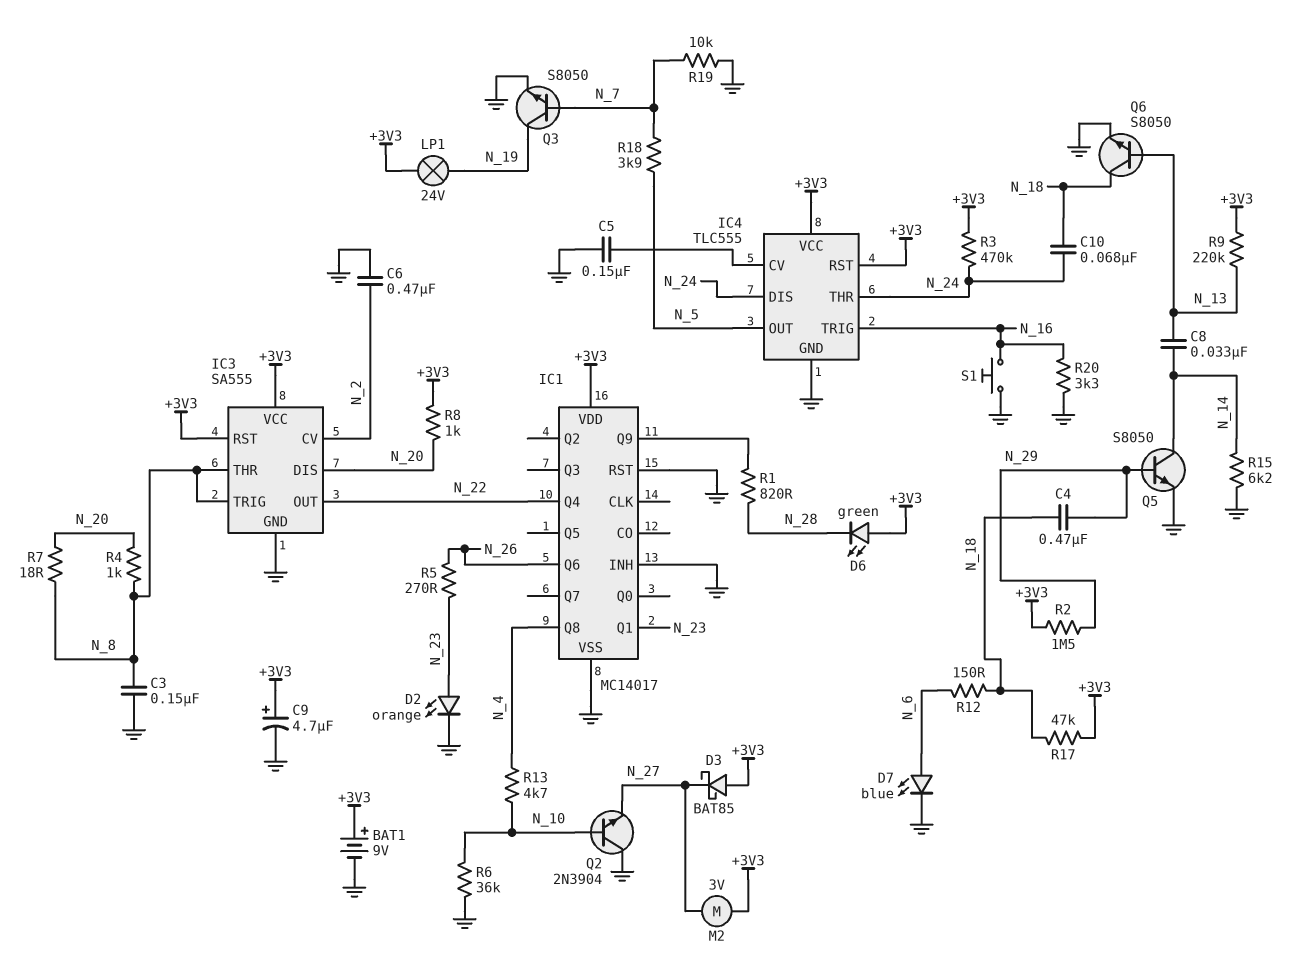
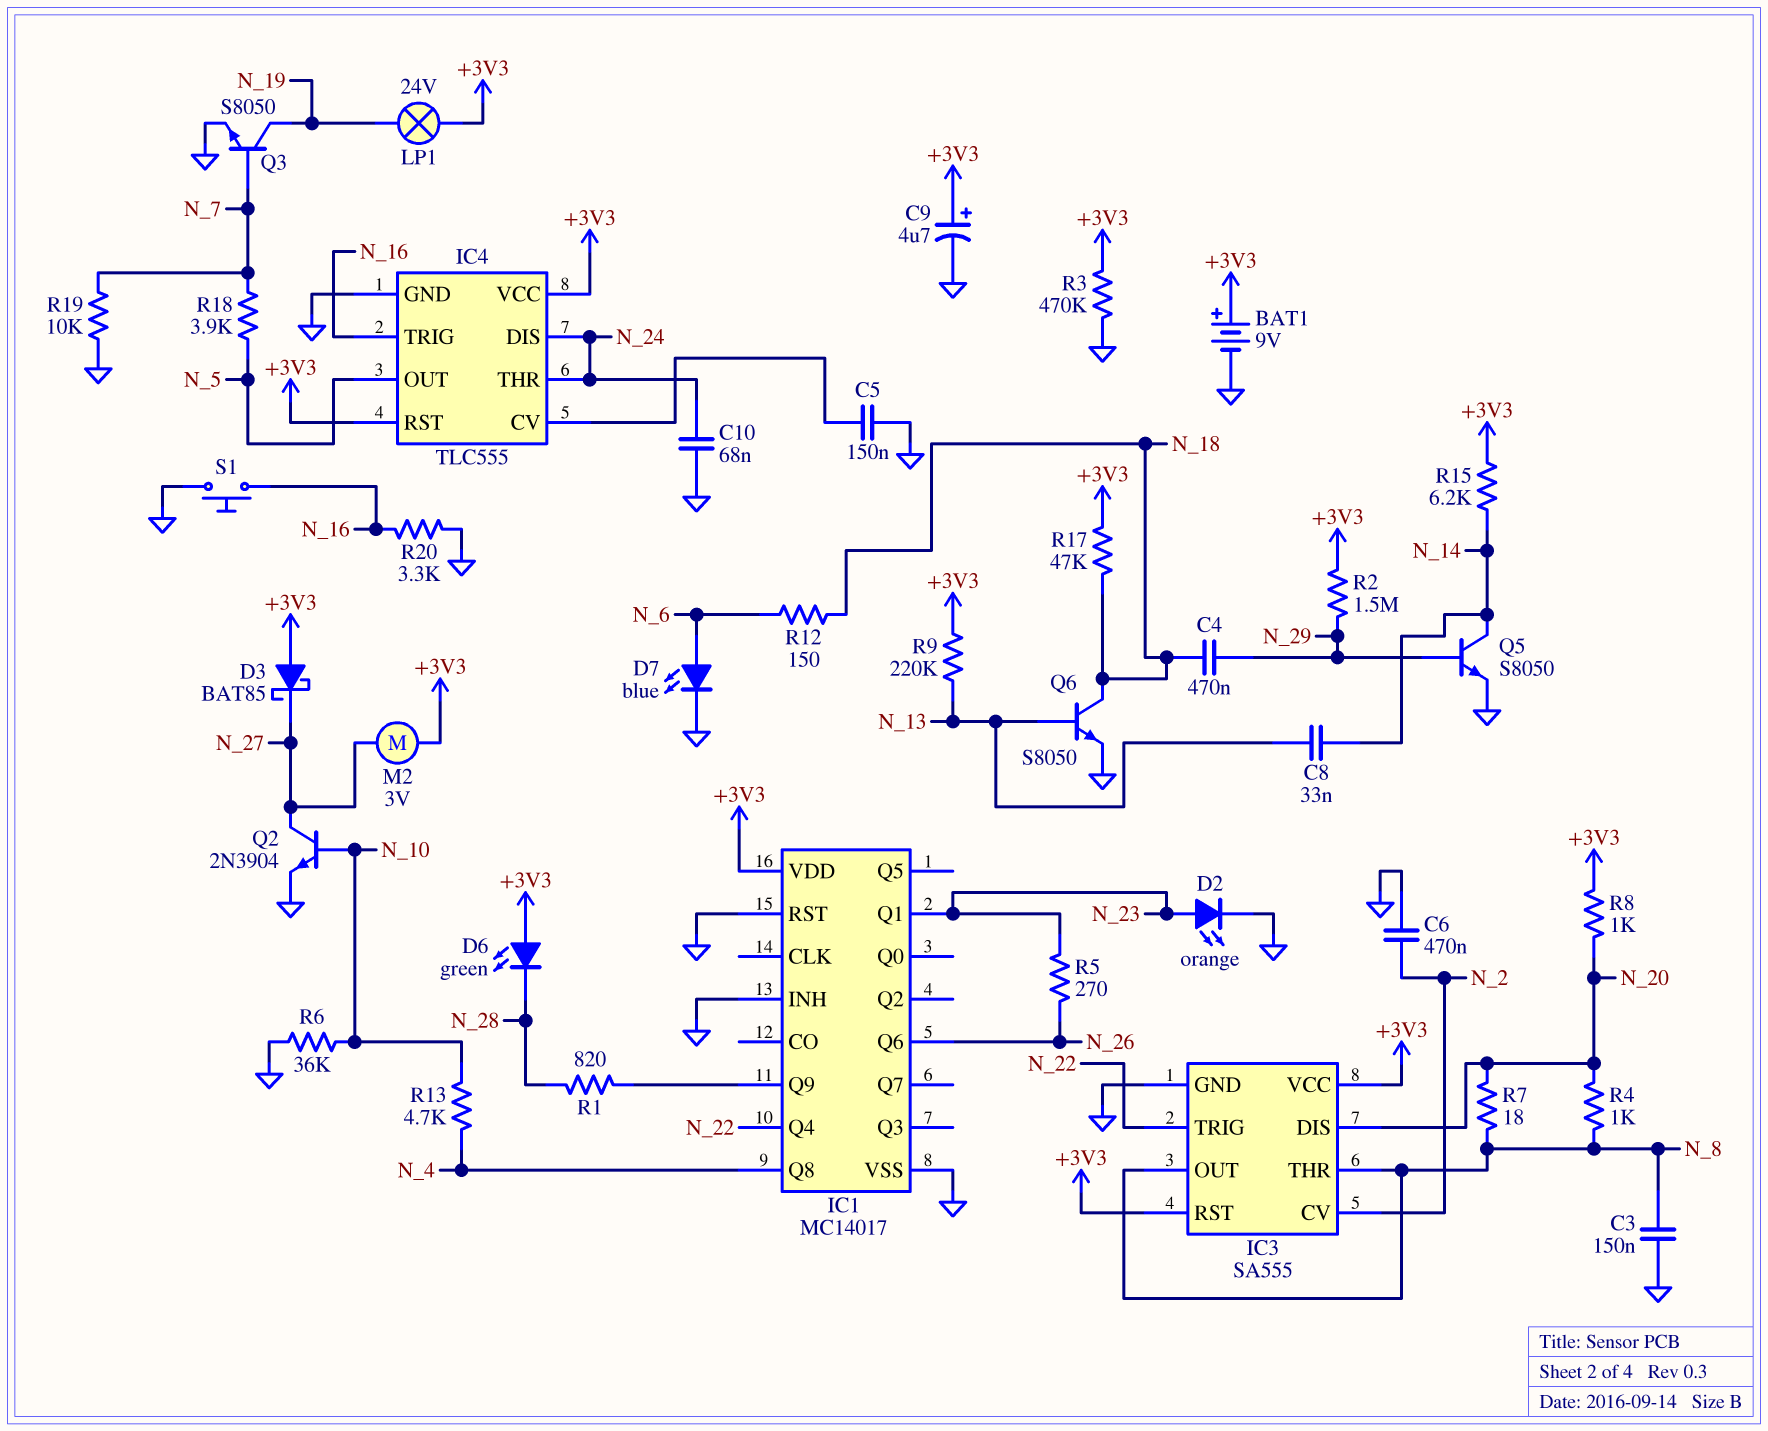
C10: 68nF (N_18, N_24) -> 68nF (GND, N_24)
IC3 pin OUT: N_22 -> N_8
IC3 pin TRIG: N_8 -> N_22
Q2: NPN 2N3904 (B N_10, C GND, E N_27) -> NPN 2N3904 (B N_10, C N_27, E GND)
R3: 470k (+3V3, N_24) -> 470k (+3V3, GND)
R15: 6.2k (GND, N_14) -> 6.2k (+3V3, N_14)

